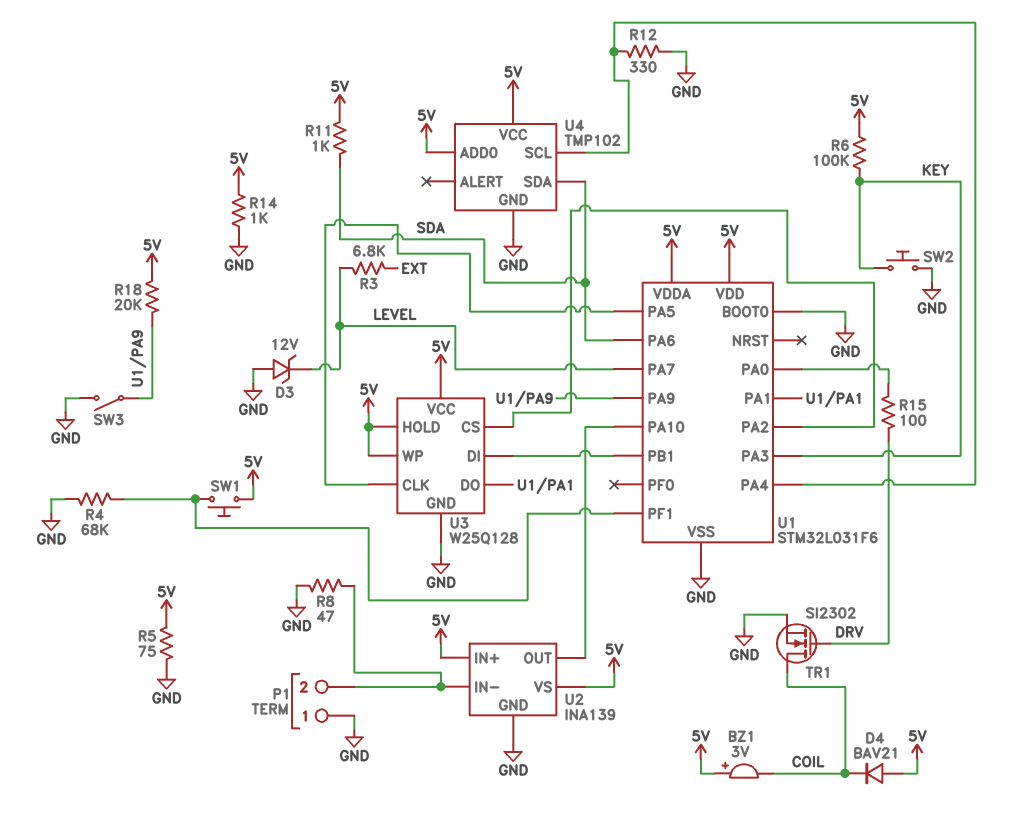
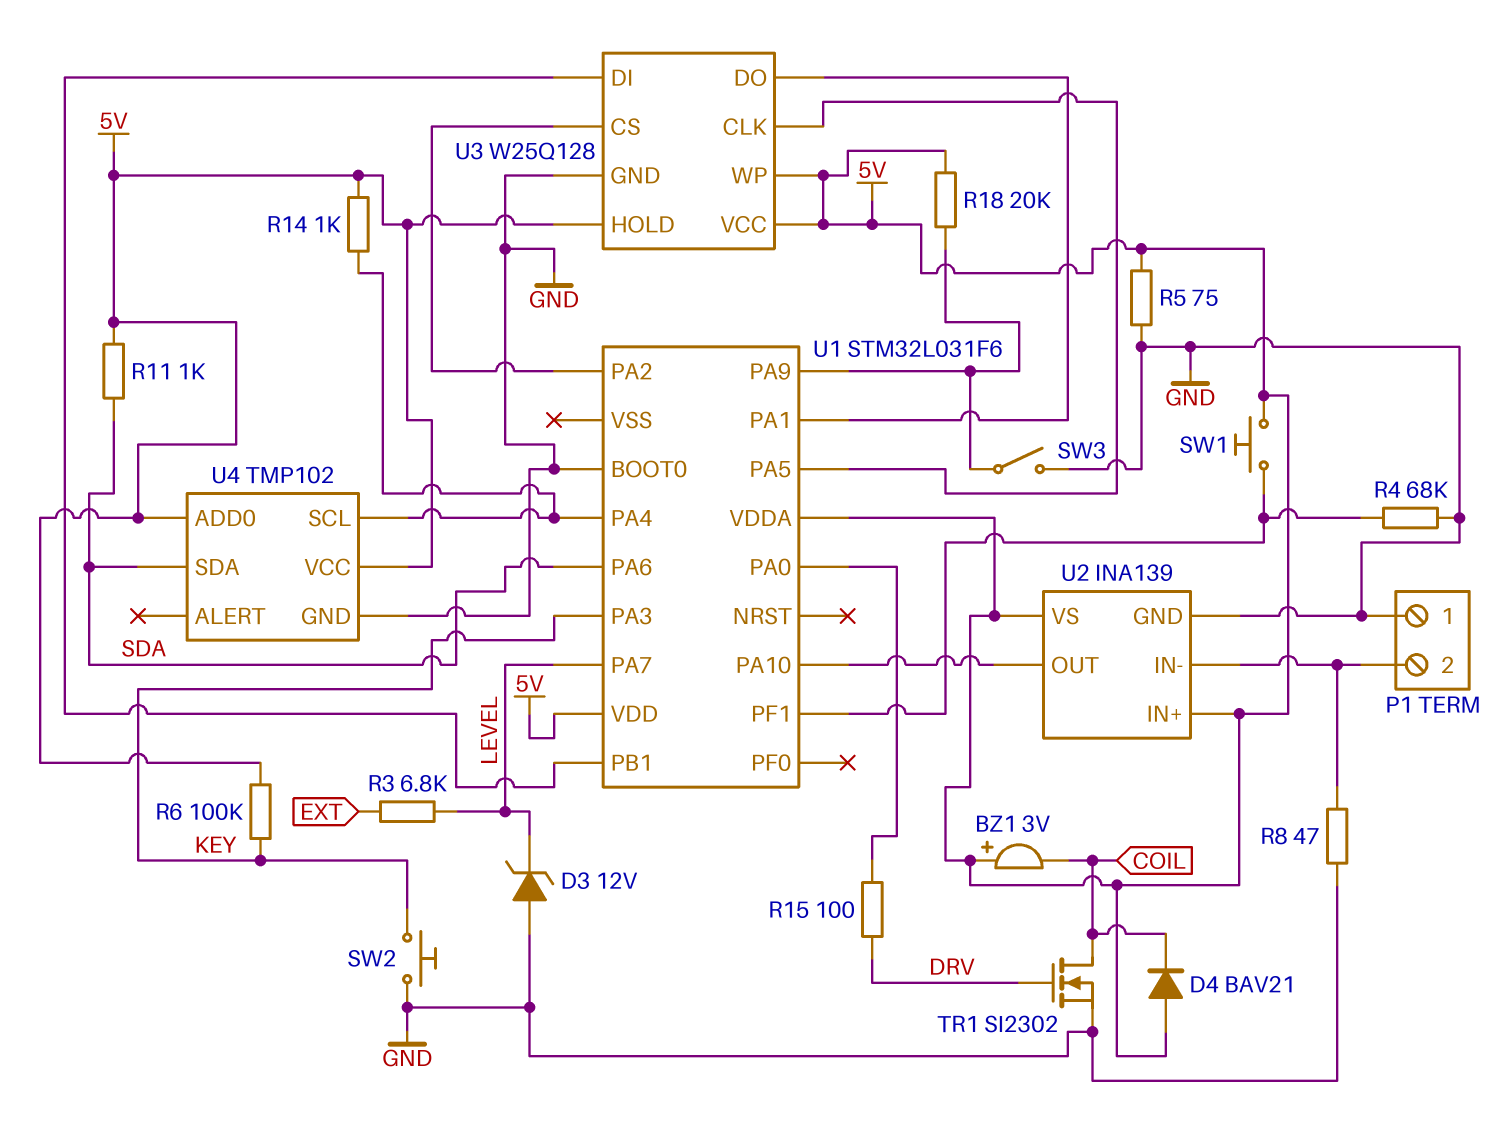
R12: 330 (GND, U1/PA4) -> none
R14: 1k (5V, GND) -> 1k (5V, U1/PA4)
U1 pin VSS: GND -> none

